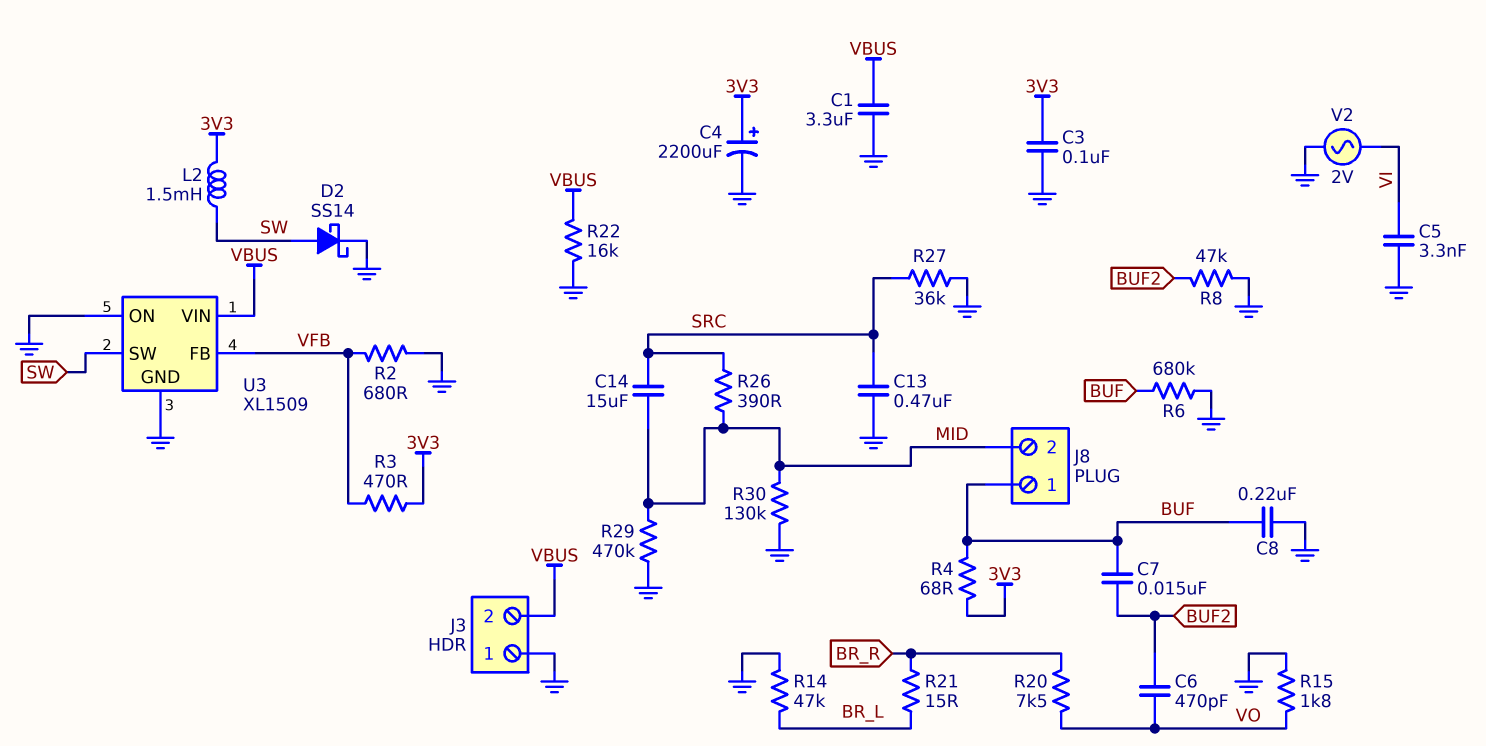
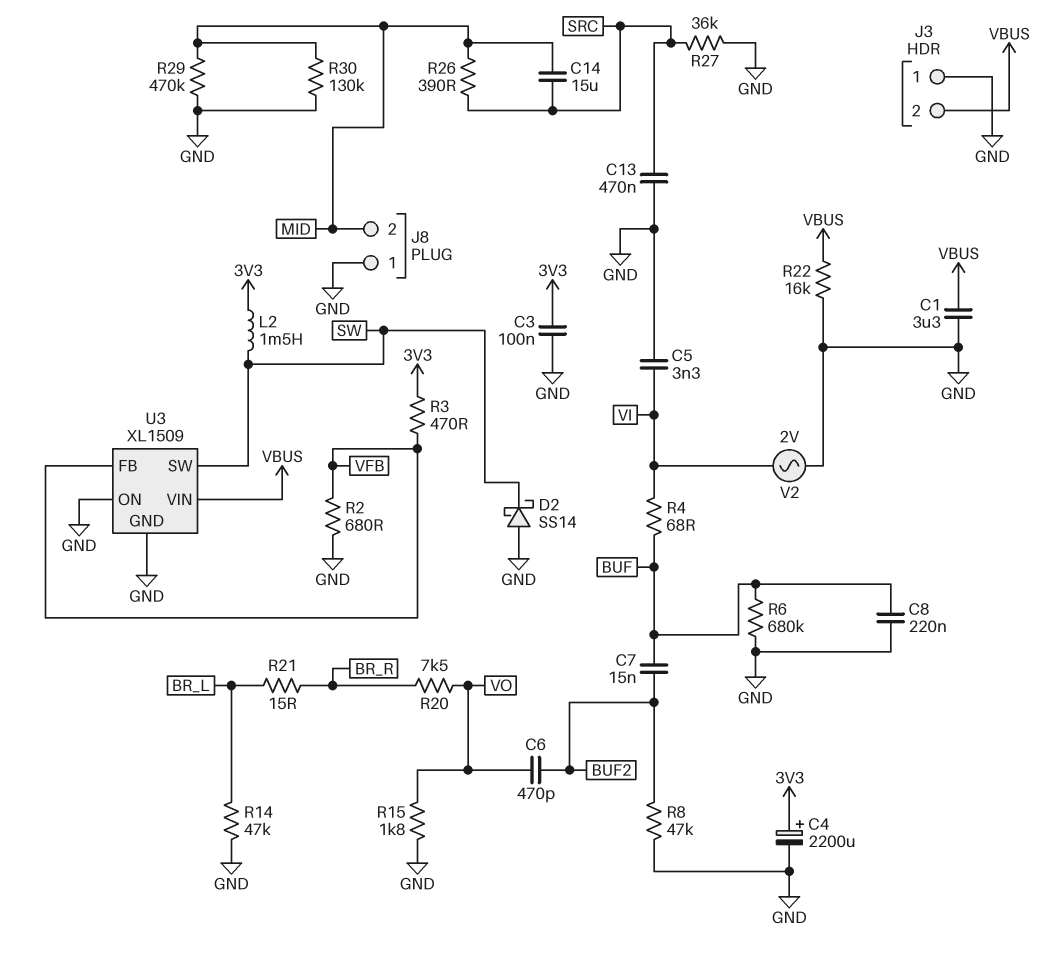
D2: schottky SS14 (A SW, K GND) -> schottky SS14 (A GND, K SW)
J8 pin 1: BUF -> GND
R4: 68 (3V3, BUF) -> 68 (BUF, VI)

